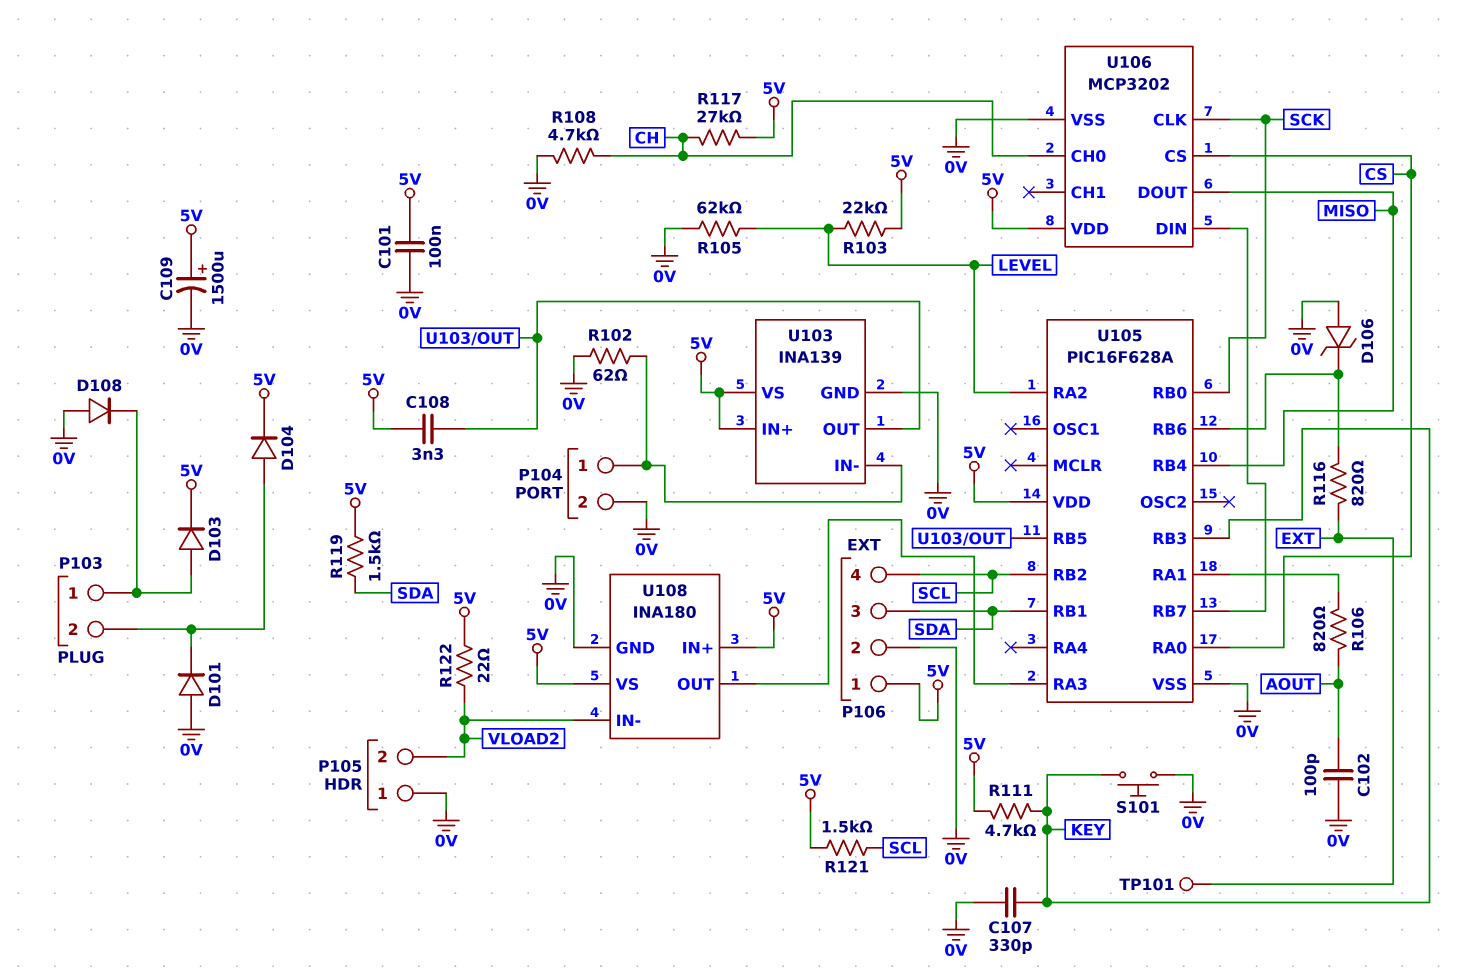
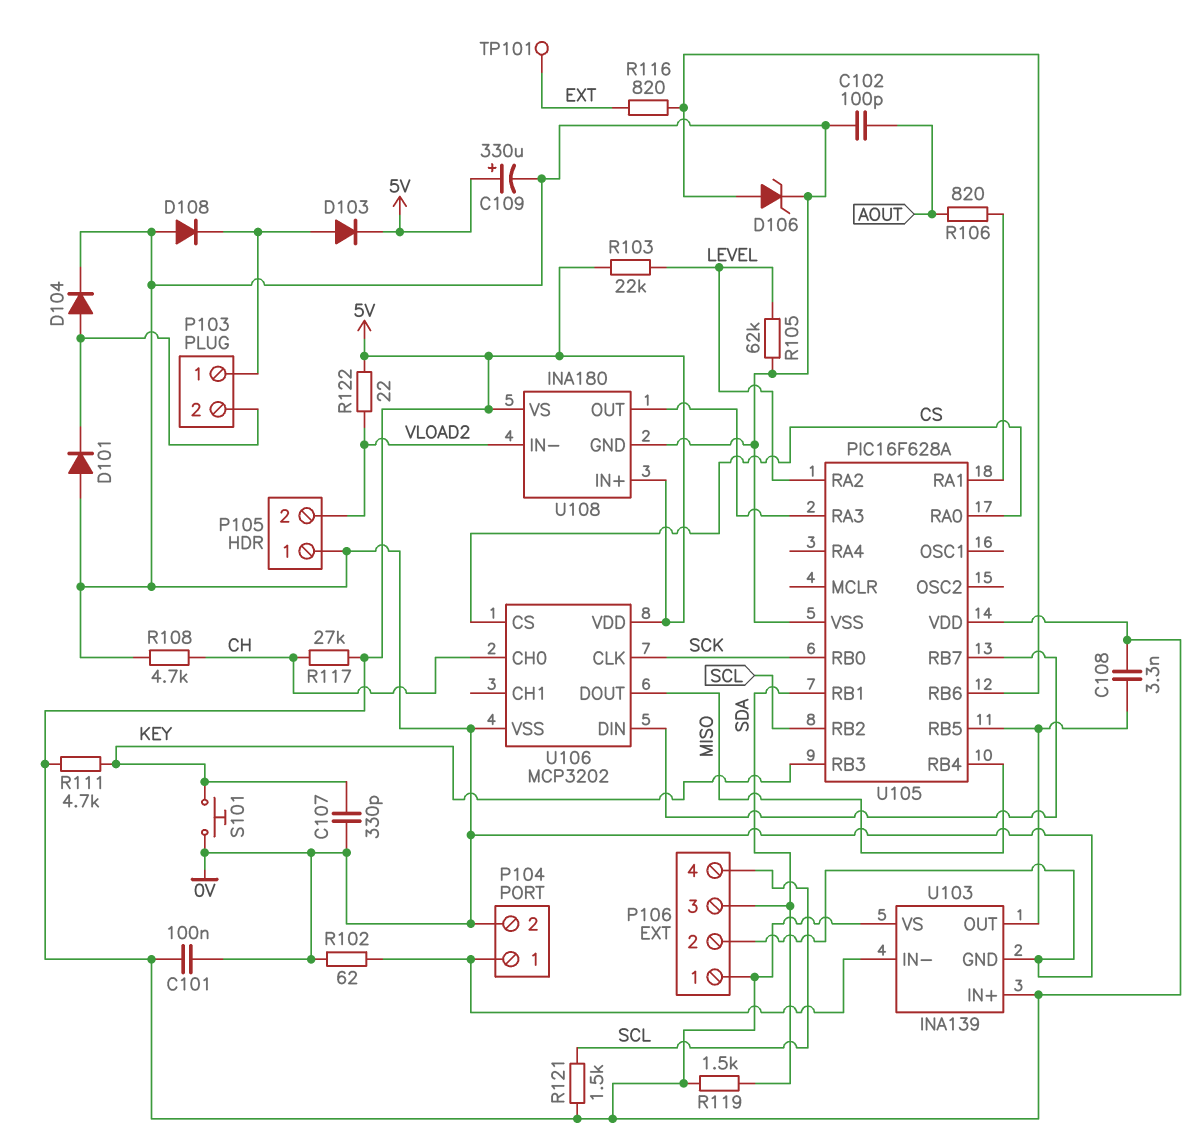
C109: 1500uF (plus 5V, minus 0V) -> 330uF (plus 5V, minus 0V)
D104: diode (A P103/2, K 5V) -> diode (A P103/2, K 0V)
D106: zener (A 0V, K U105/RB6) -> zener (A U105/RB6, K 0V)

